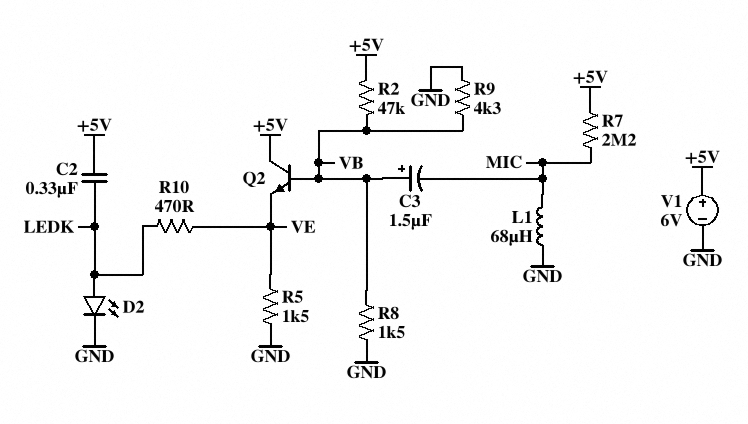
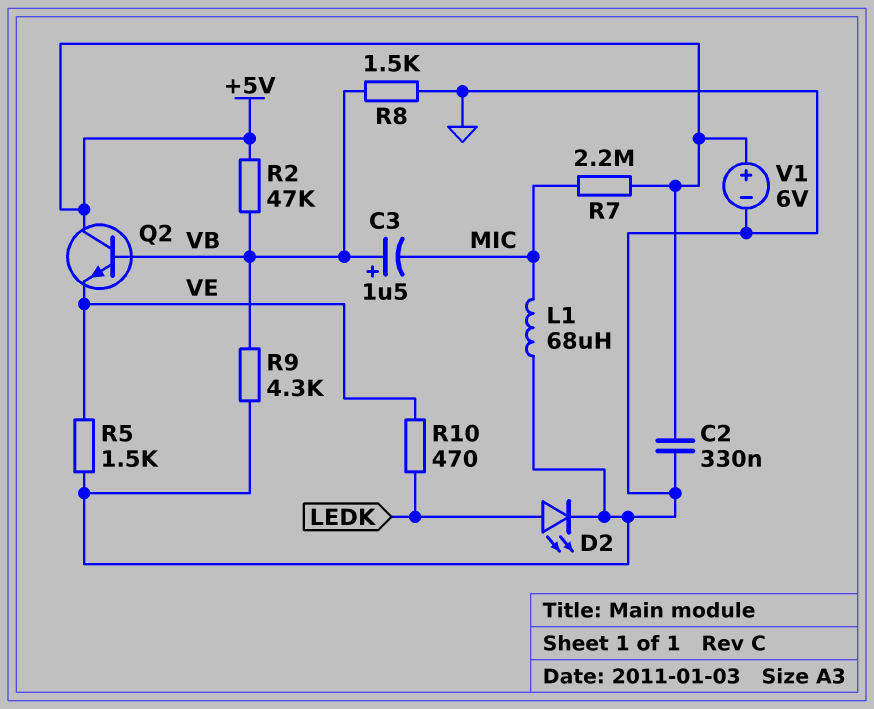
C2: 330nF (+5V, LEDK) -> 330nF (+5V, GND)

